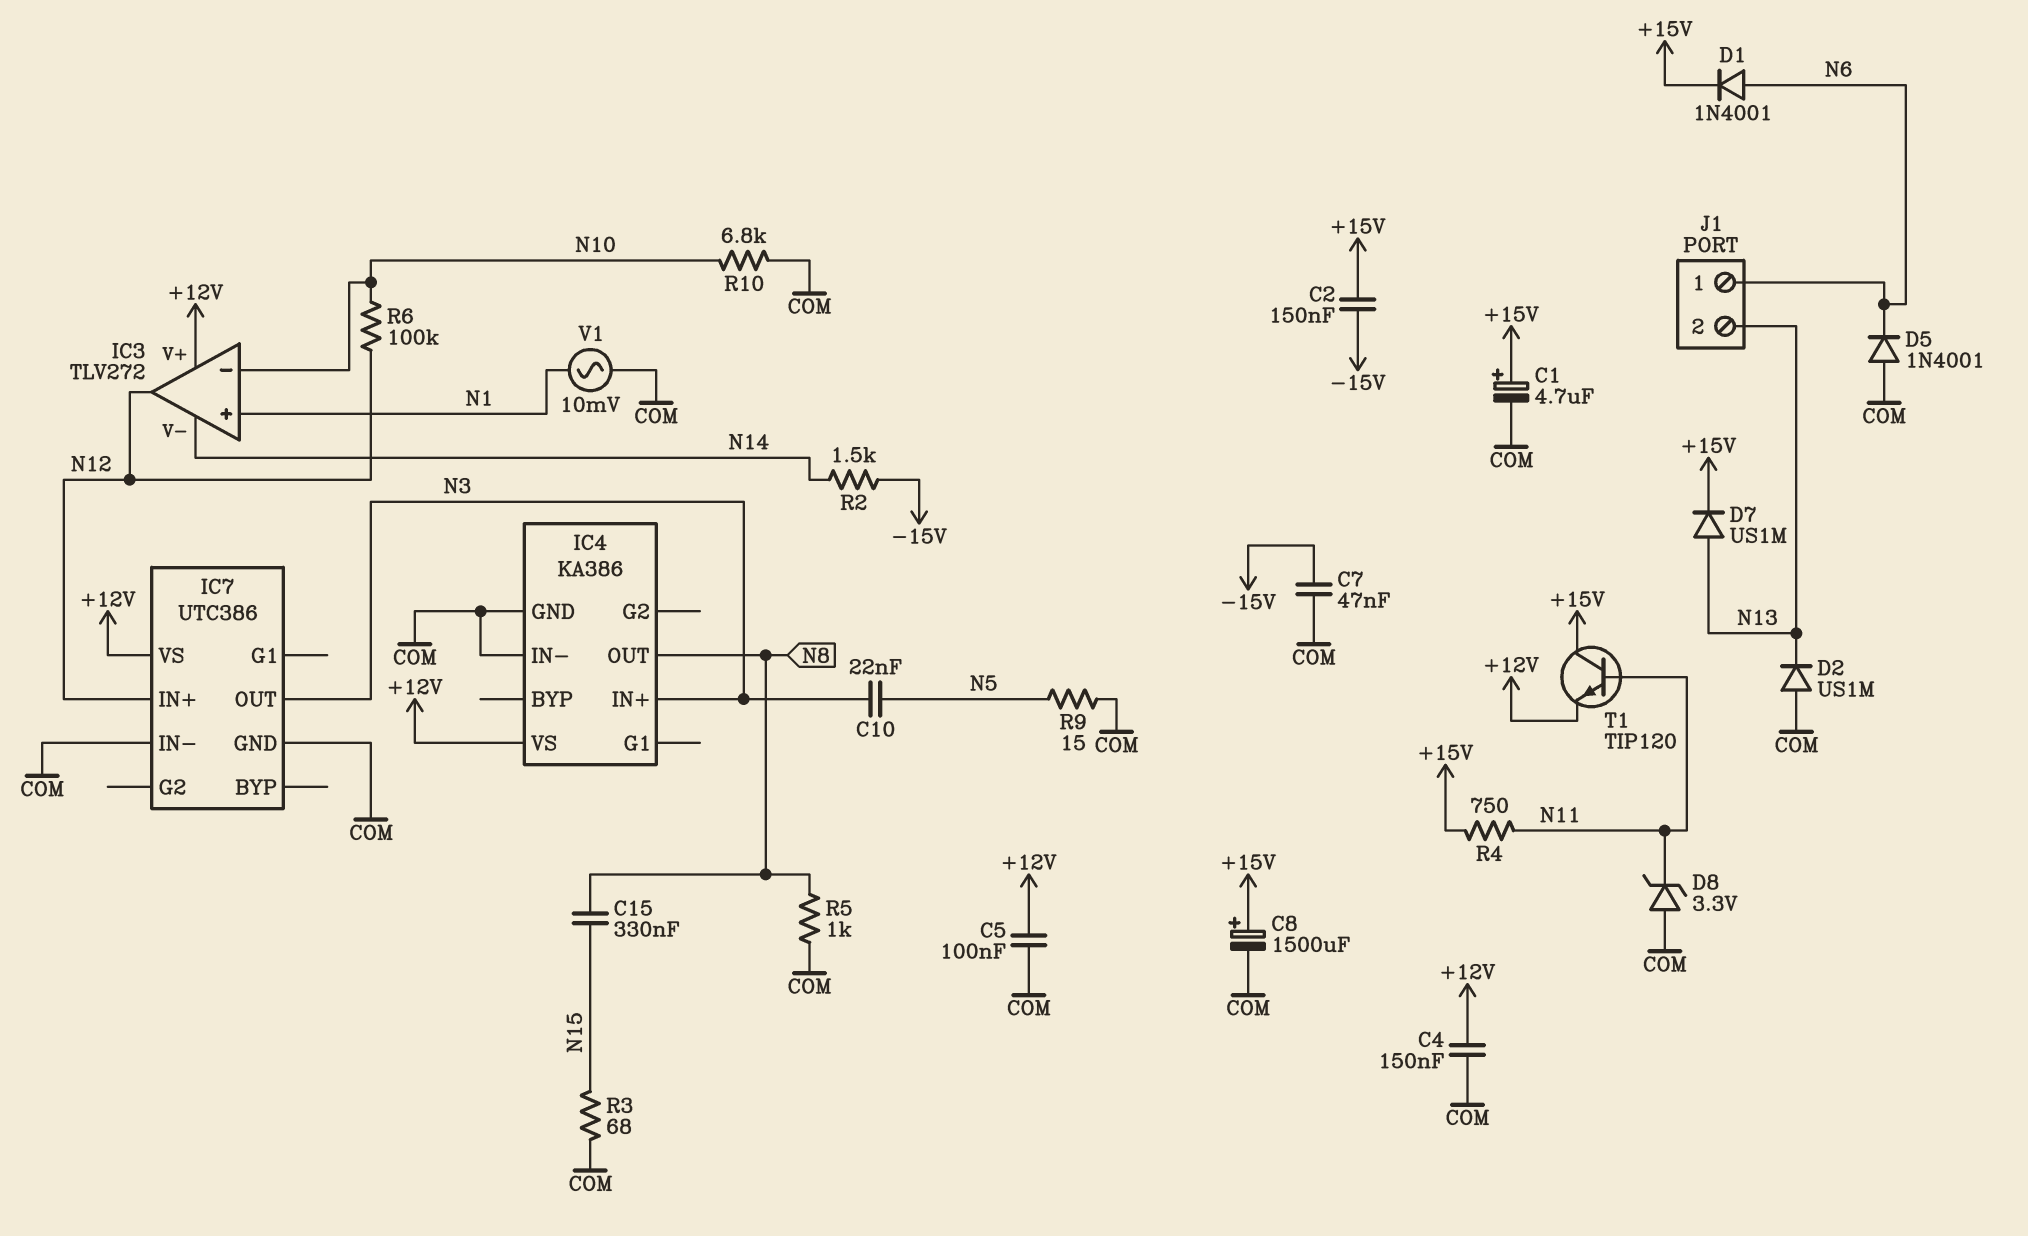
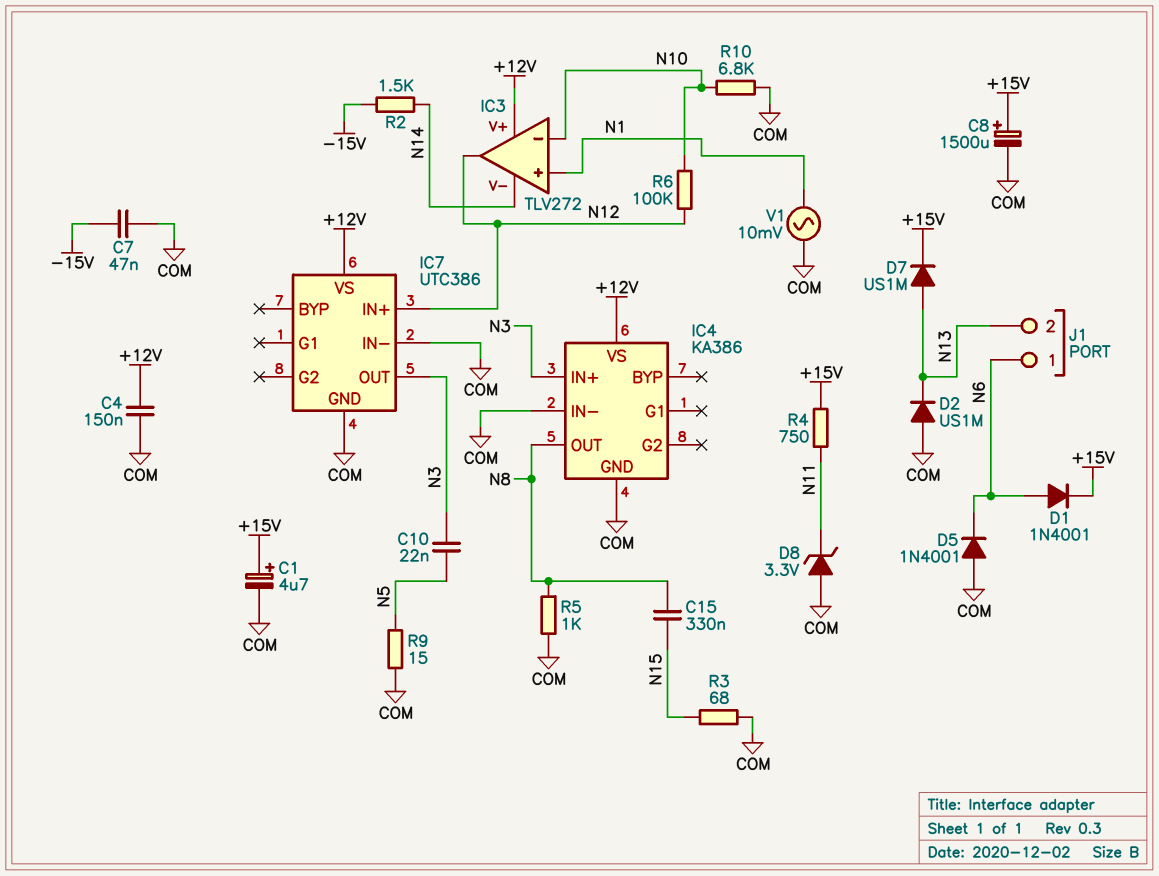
C2: 150nF (+15V, -15V) -> none
C5: 100nF (+12V, COM) -> none
T1: NPN TIP120 (B N11, C +15V, E +12V) -> none

